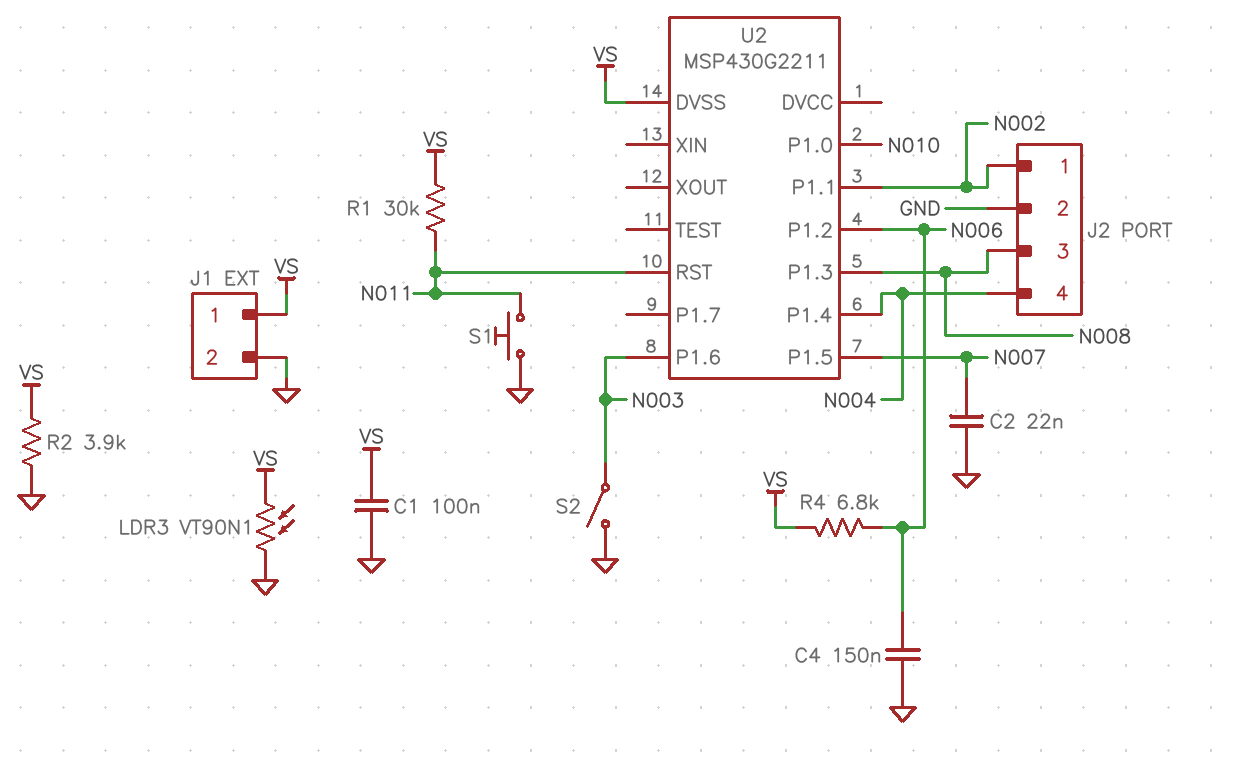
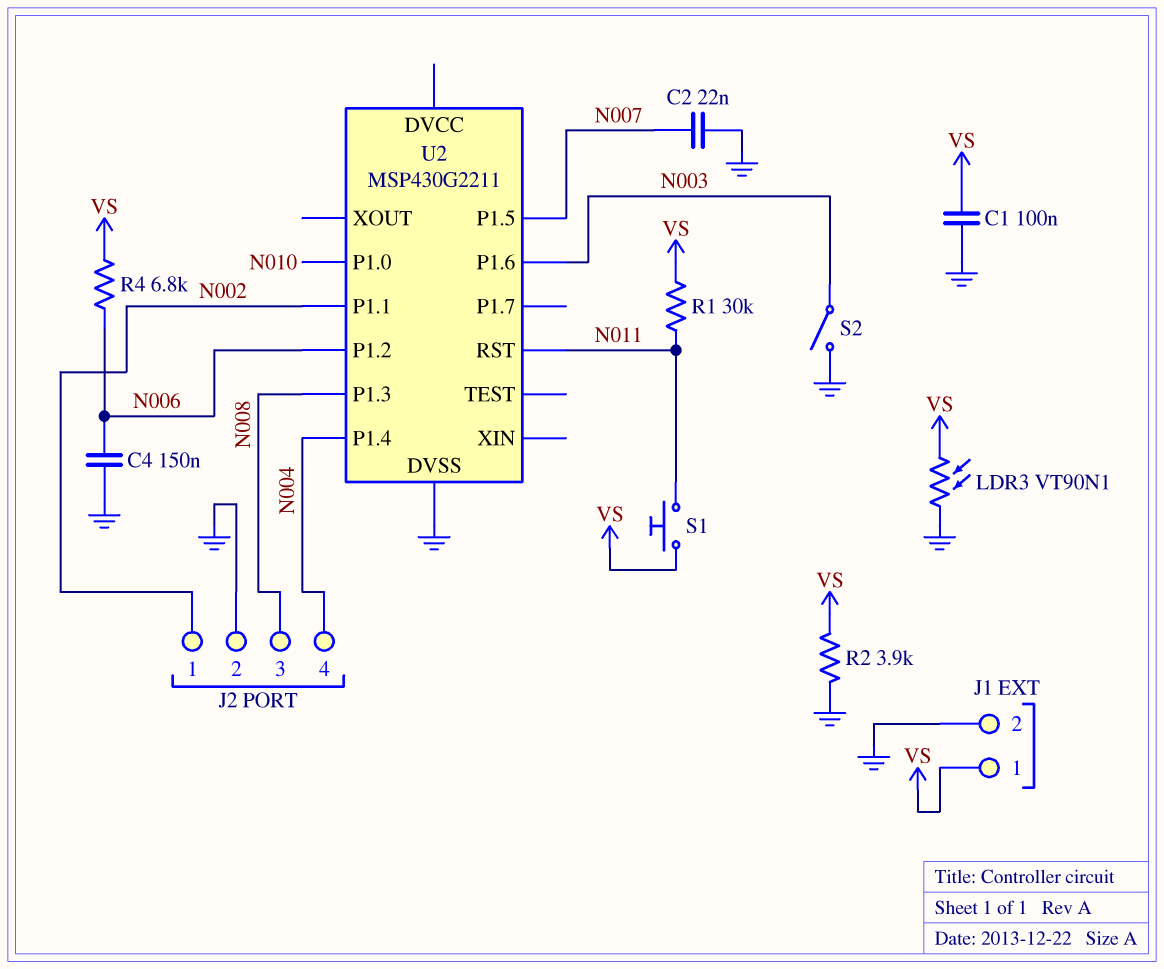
S1: button (GND, N011) -> button (N011, VS)
U2 pin DVSS: VS -> GND

